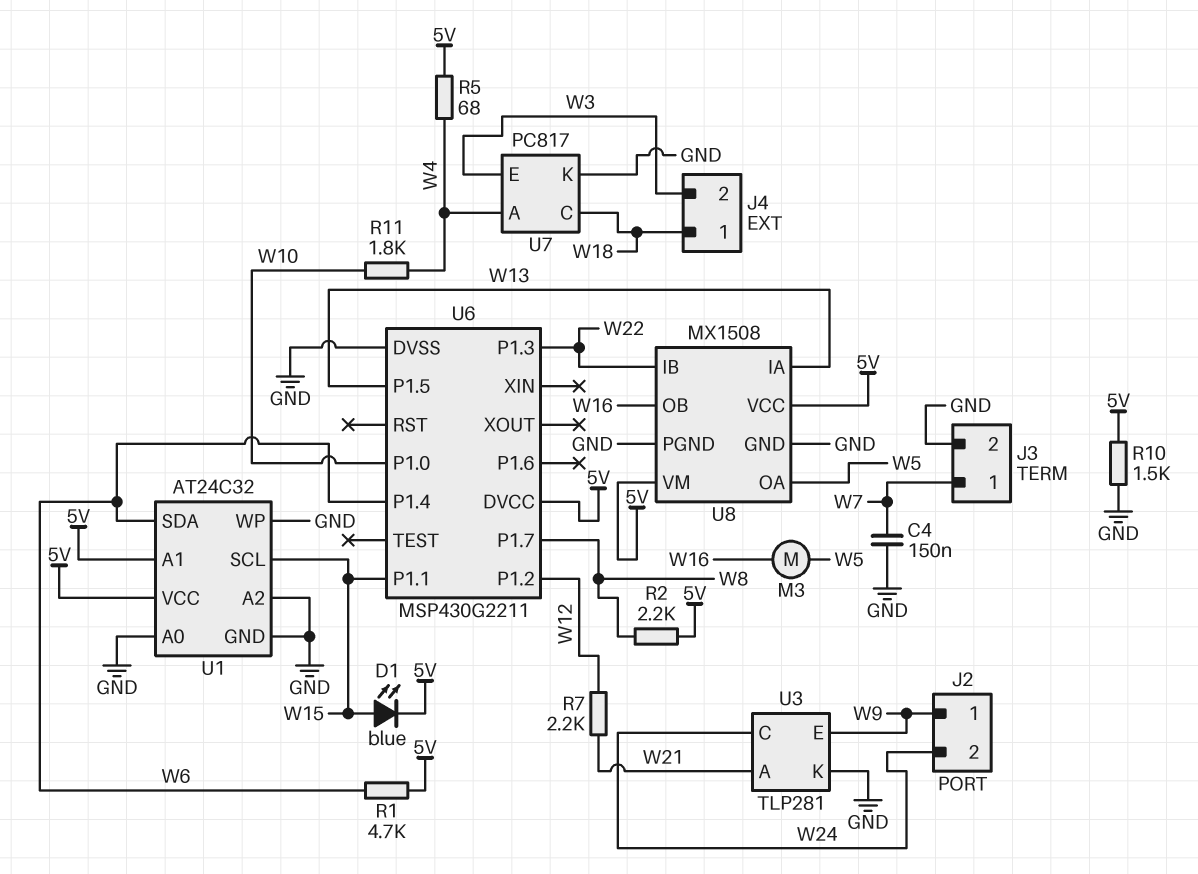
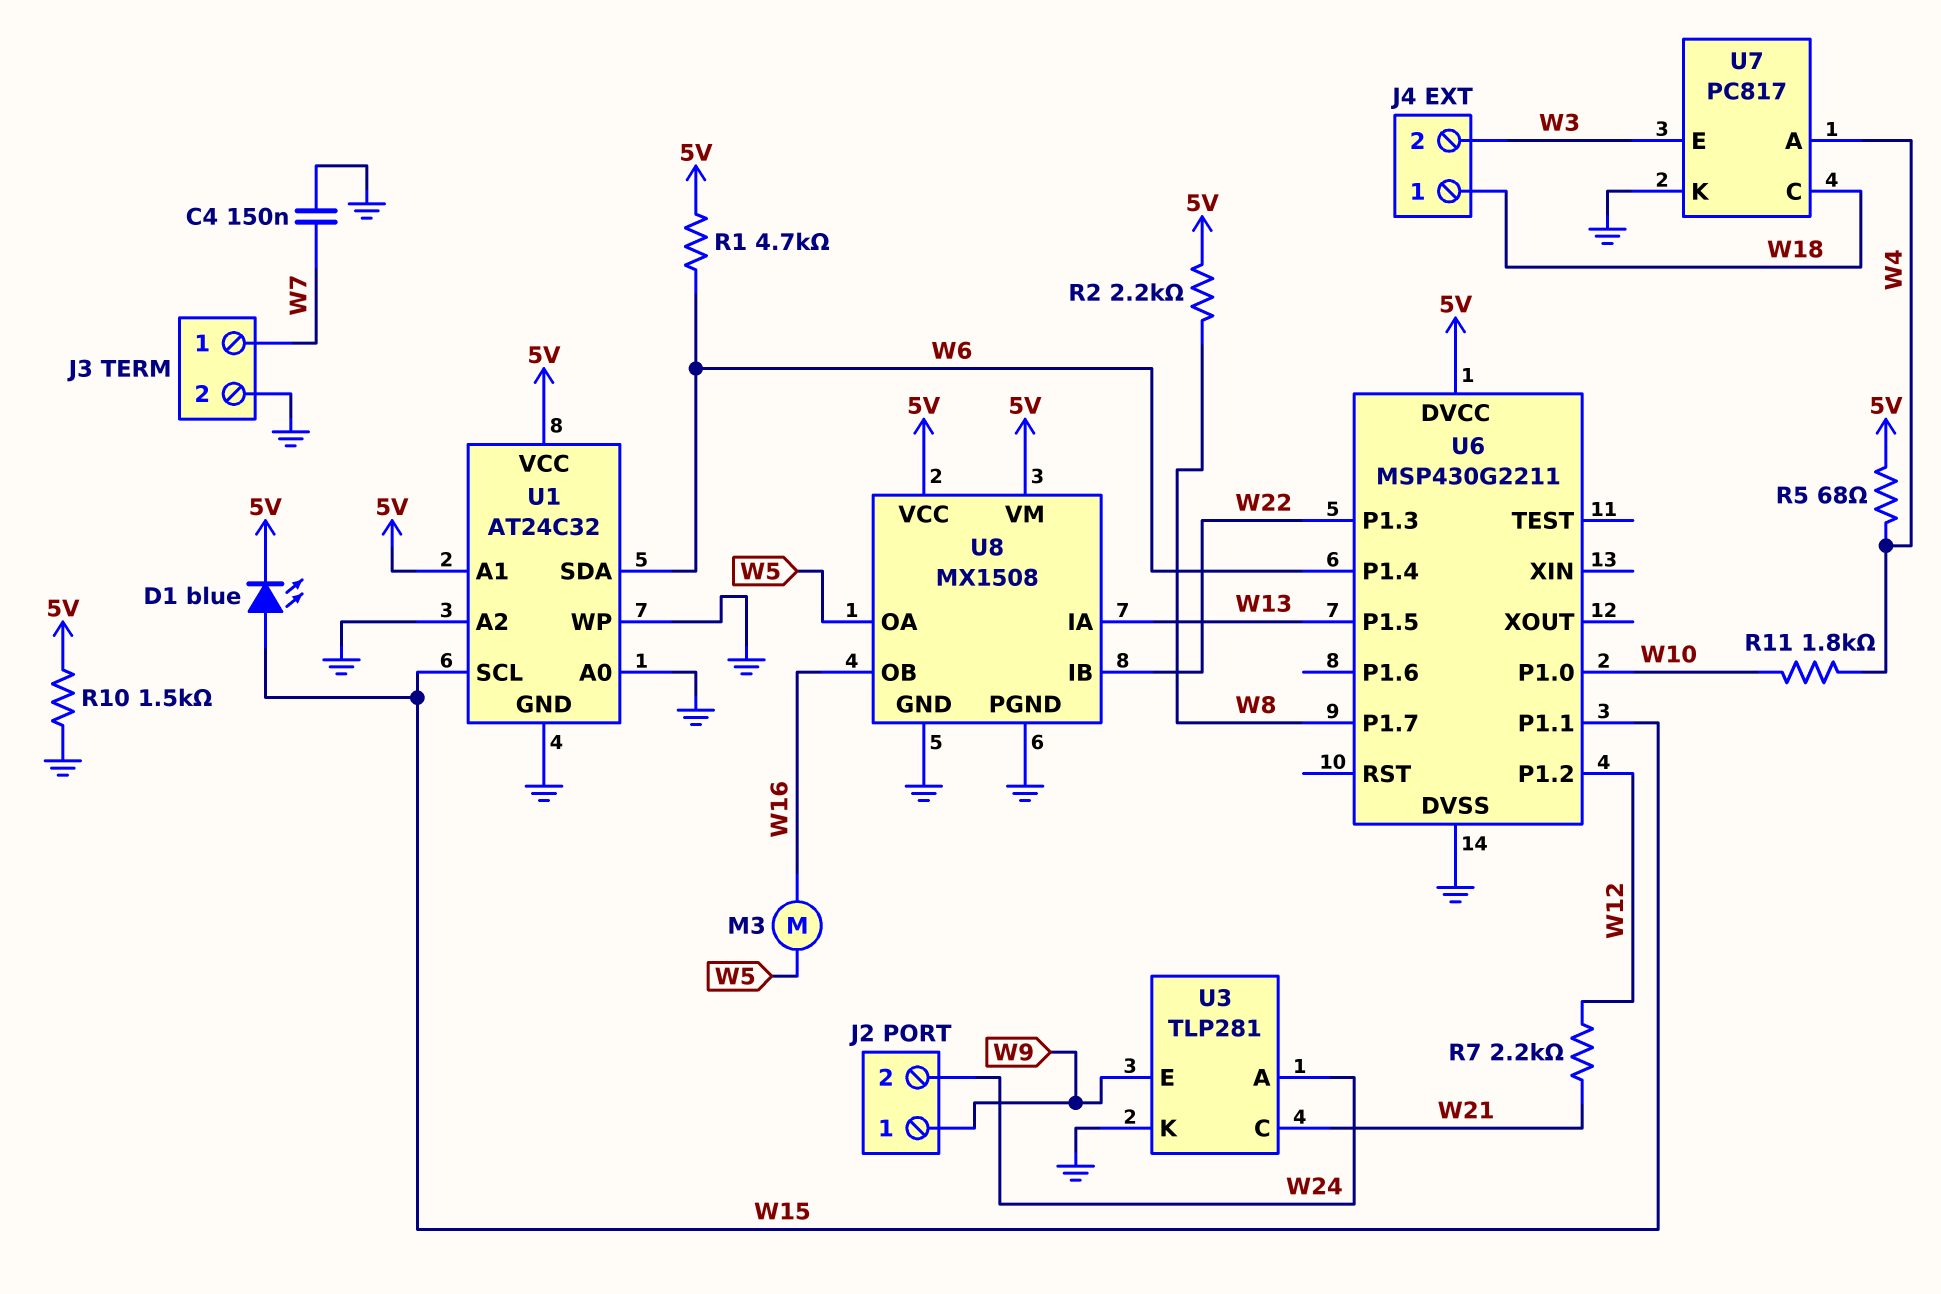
U3 pin A: W21 -> W24
U3 pin C: W24 -> W21

